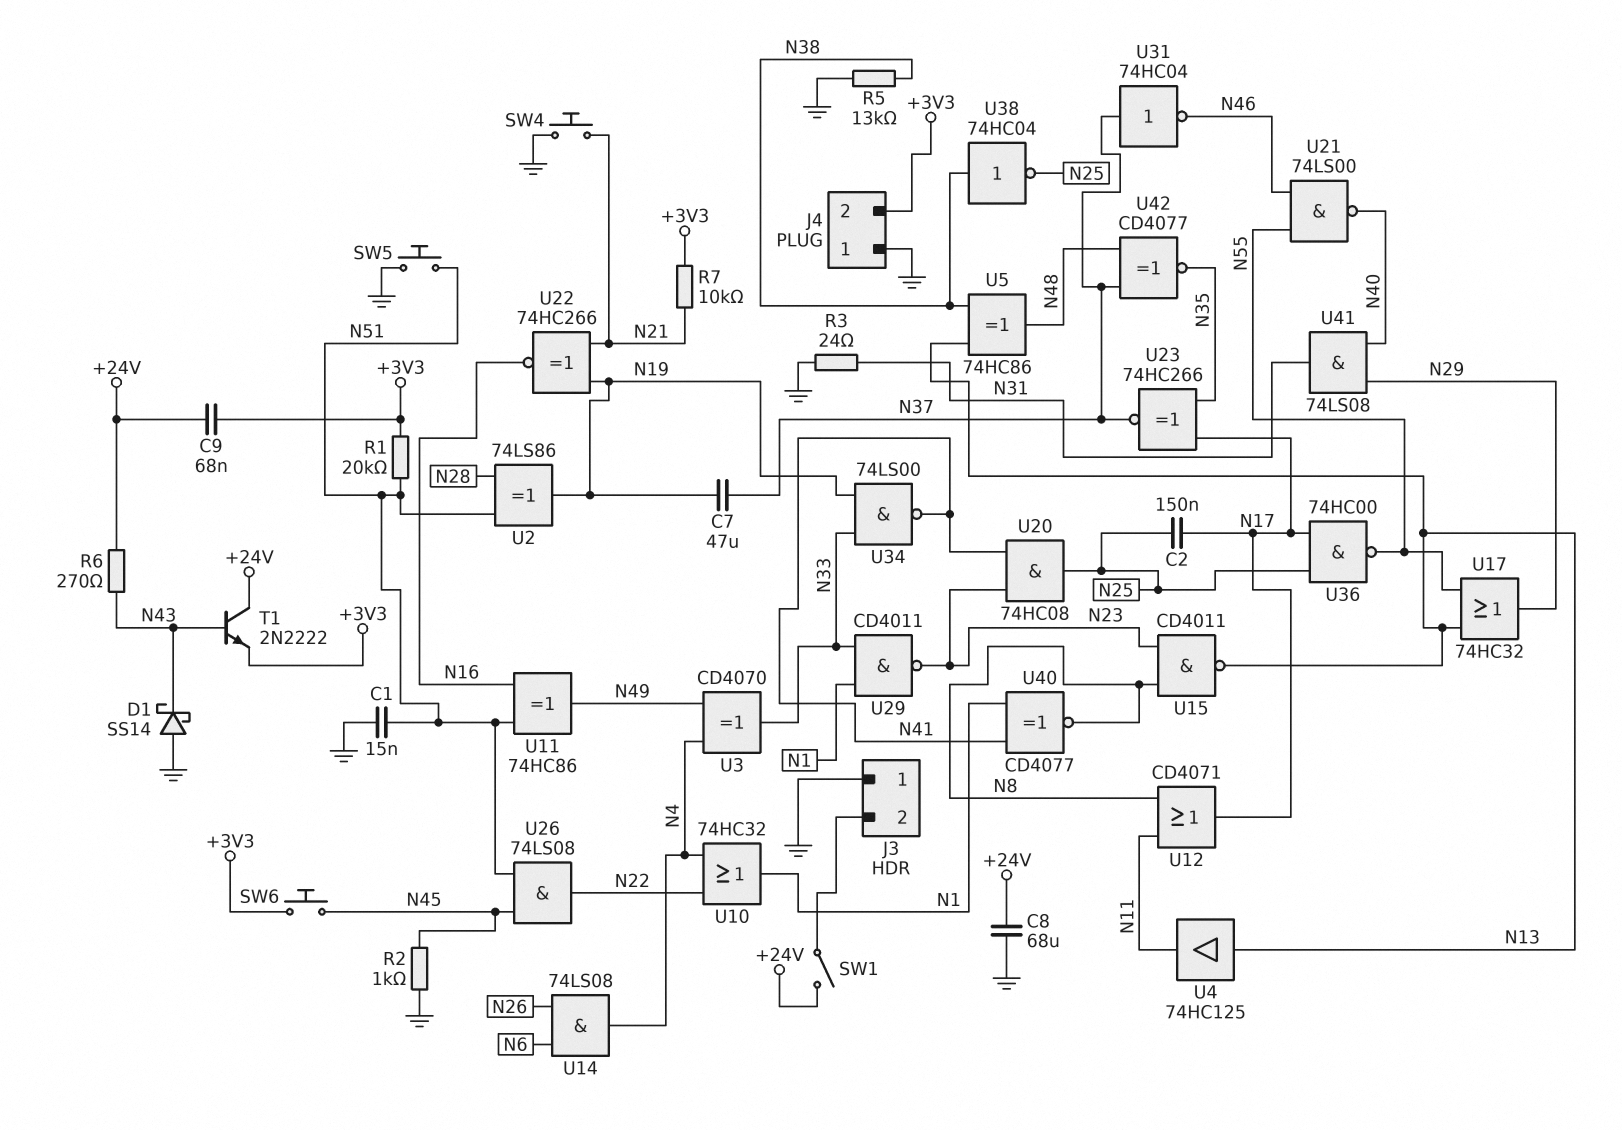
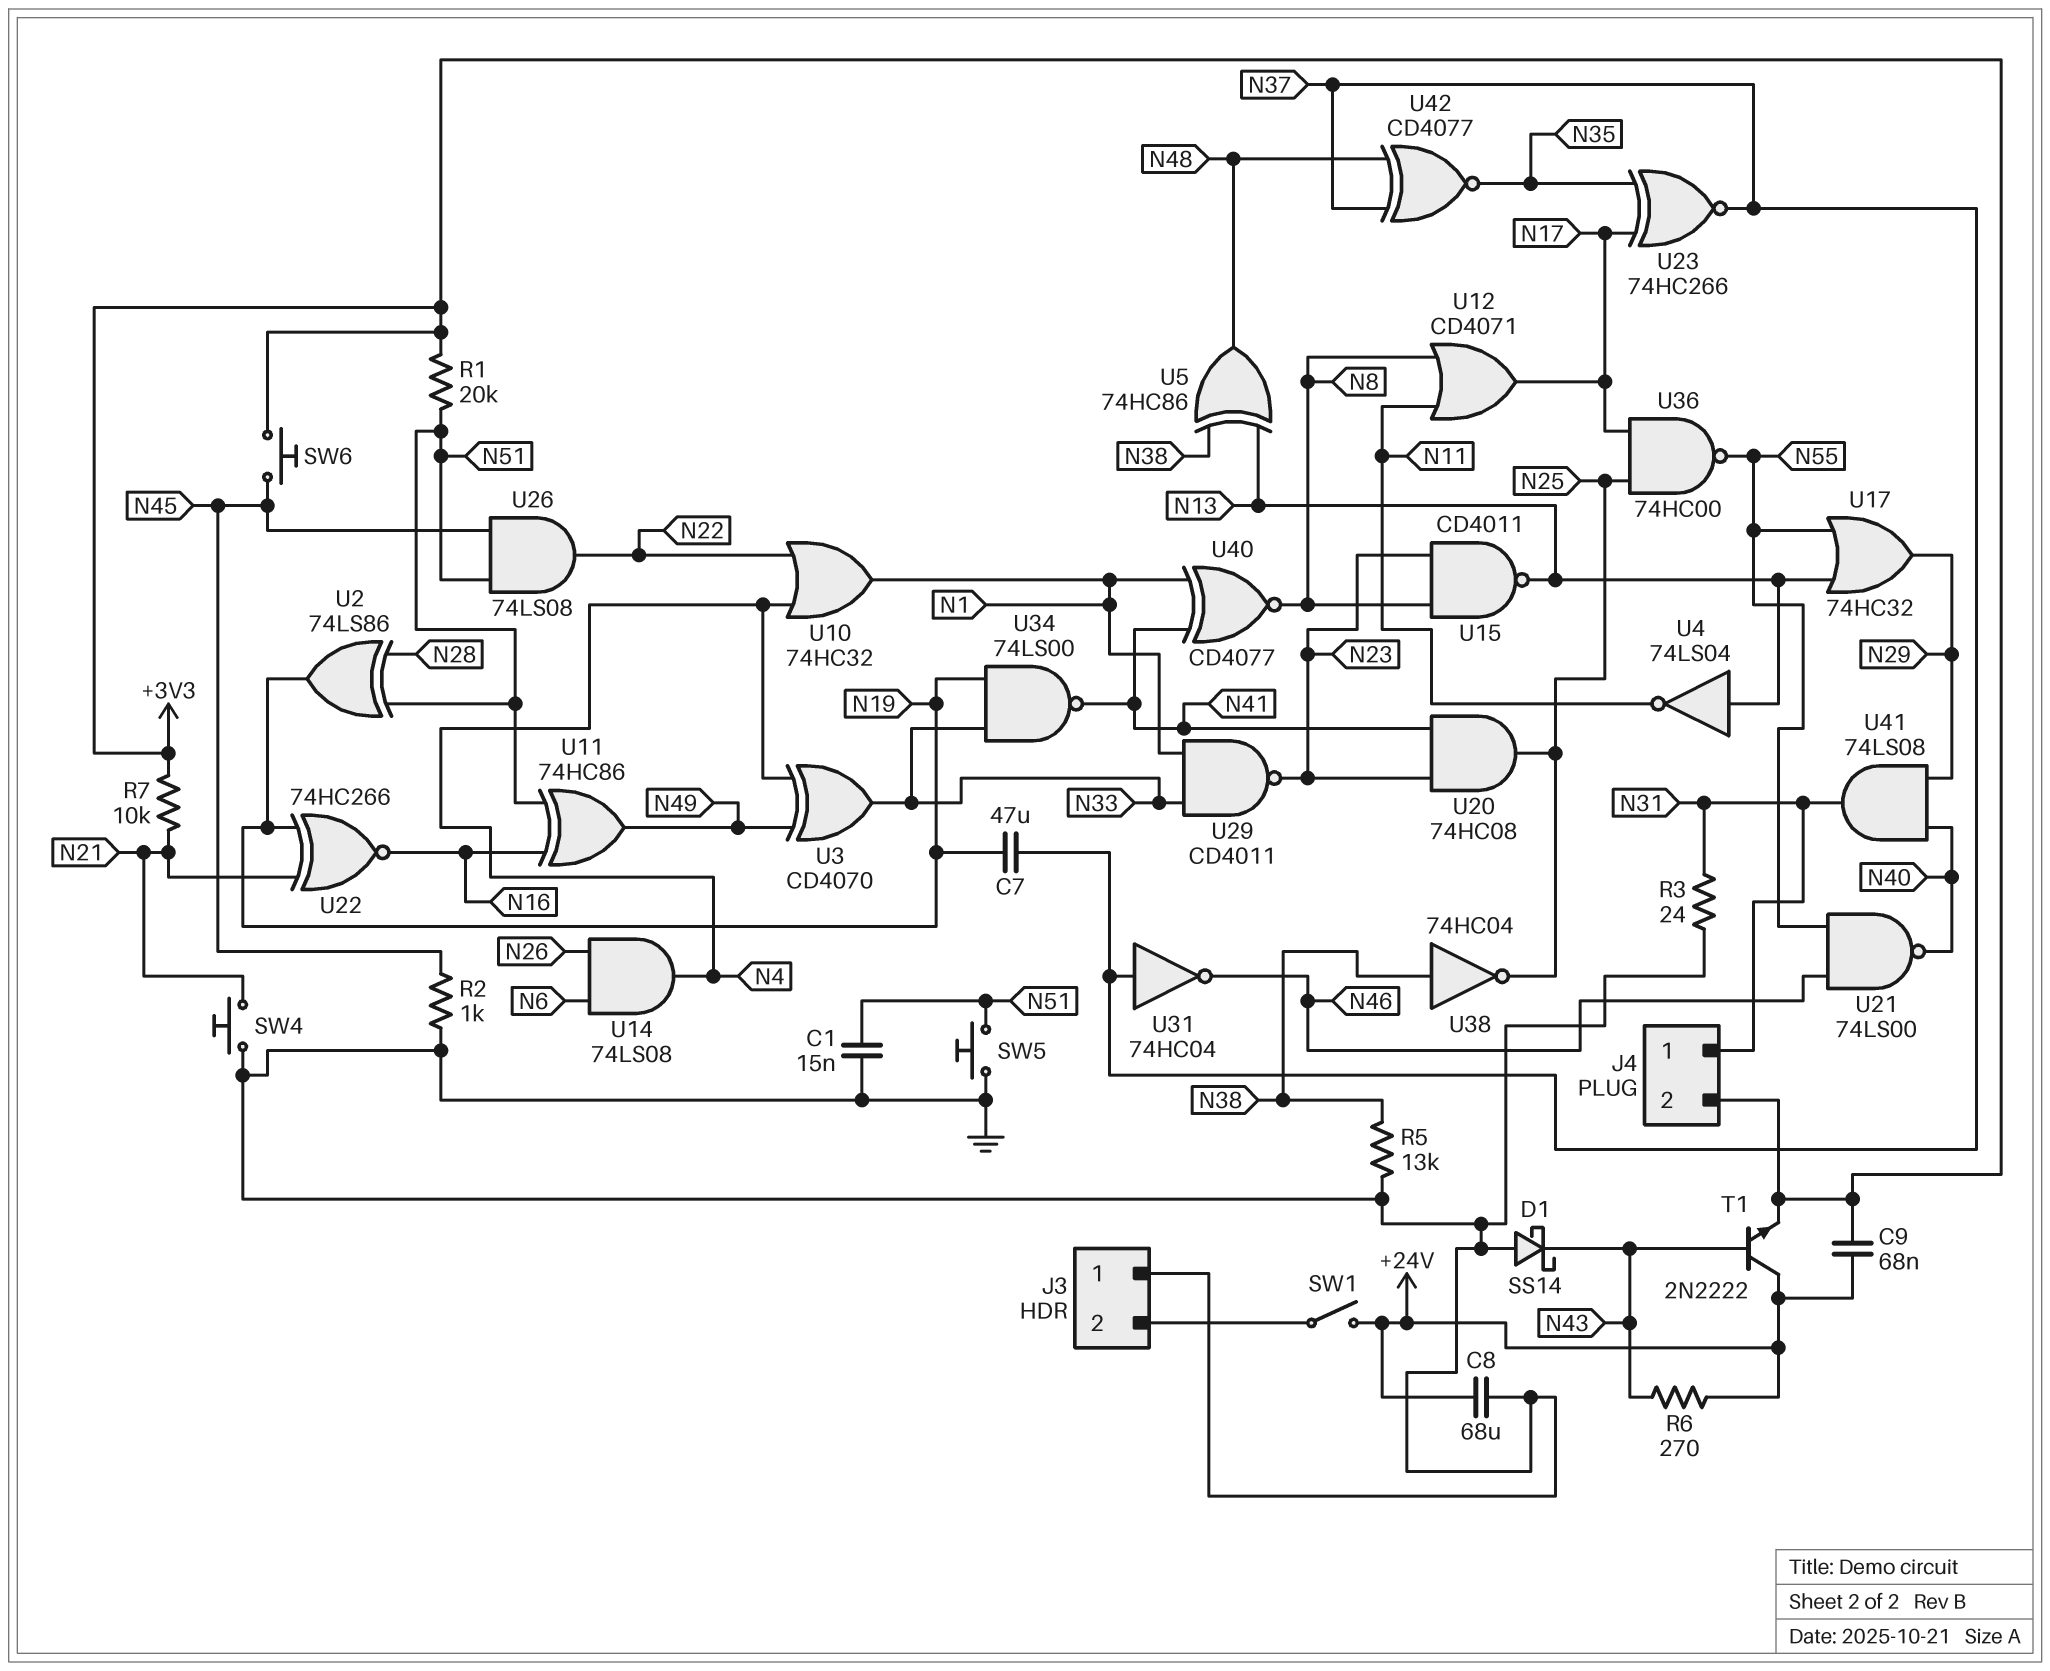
C2: 150nF (N17, N25) -> none
J4 pin 1: GND -> N31
U4: buffer 74HC125 (in N13, out N11) -> NOT 74LS04 (in N13, out N11)

